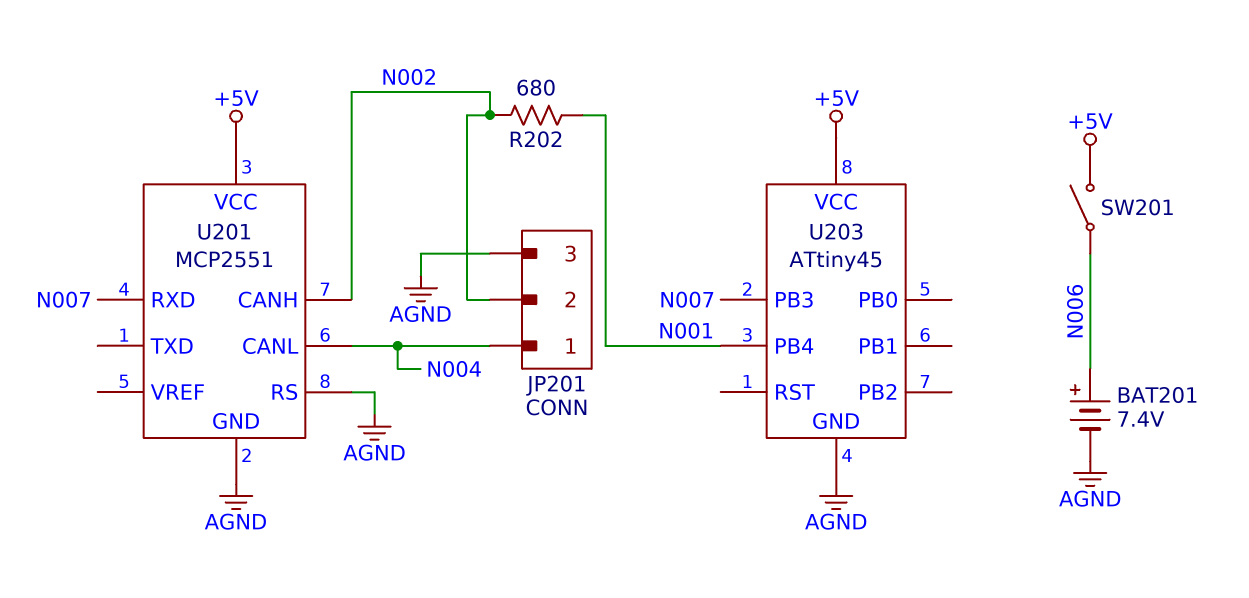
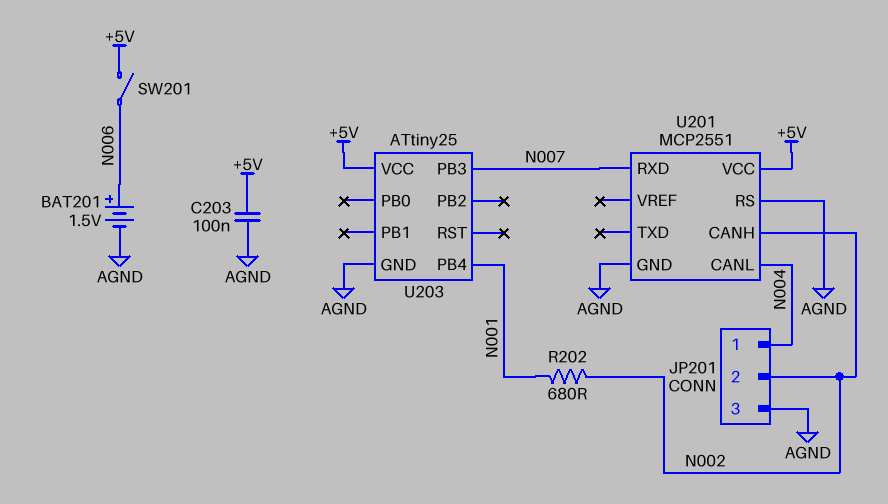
BAT201: 7.4V (plus N006, minus AGND) -> 1.5V (plus N006, minus AGND)
C203: none -> 100nF (+5V, AGND)
U203: ATtiny45 -> ATtiny25

